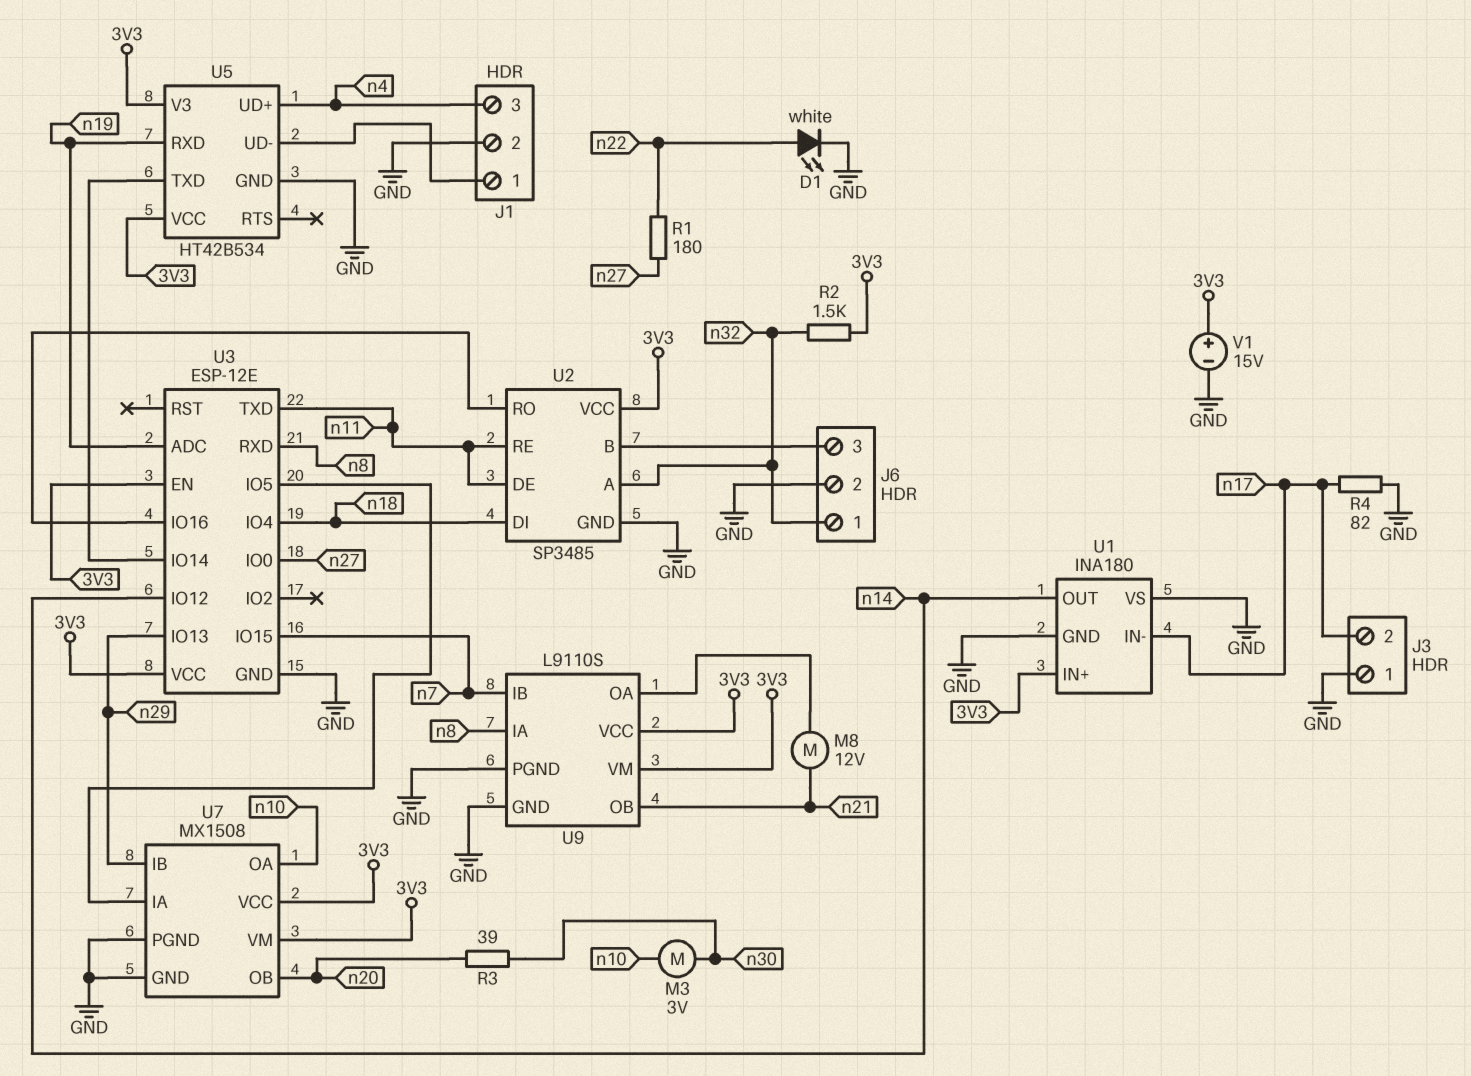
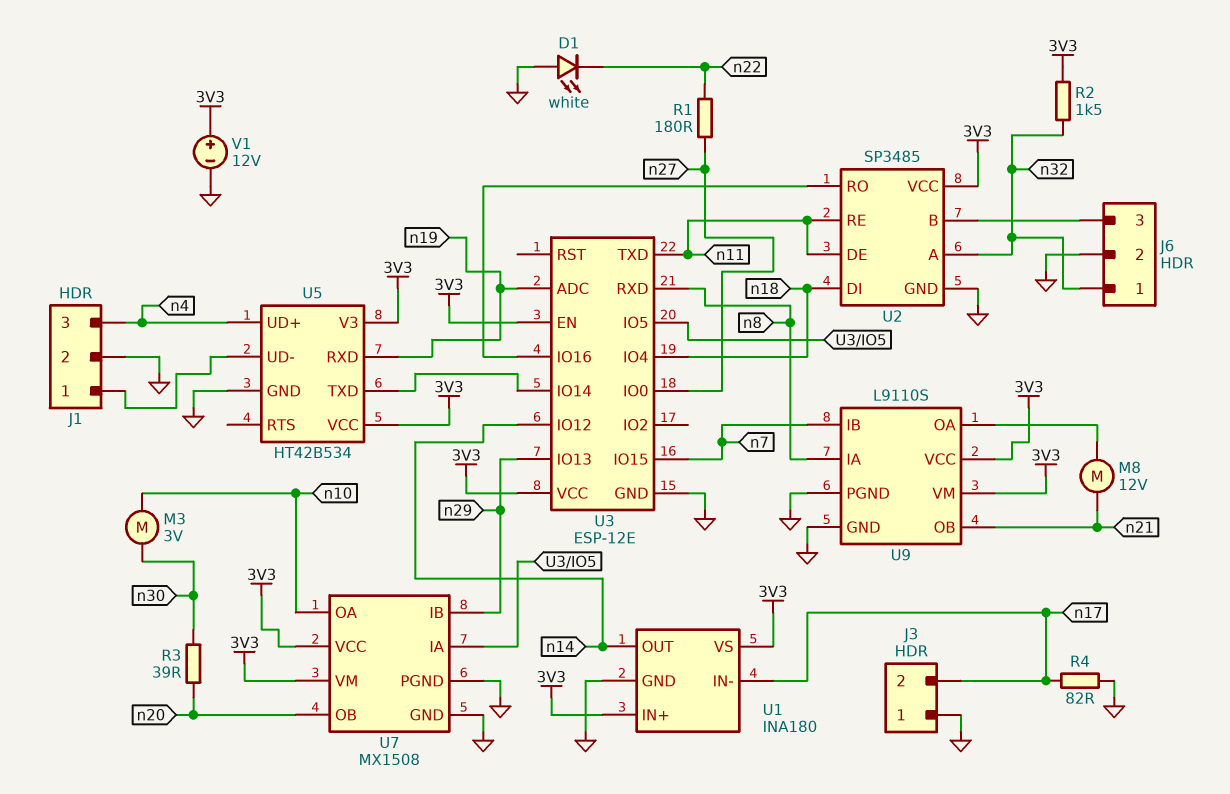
D1: LED white (A n22, K GND) -> LED white (A GND, K n22)
U1 pin VS: GND -> 3V3
V1: 15V (plus 3V3, minus GND) -> 12V (plus 3V3, minus GND)

